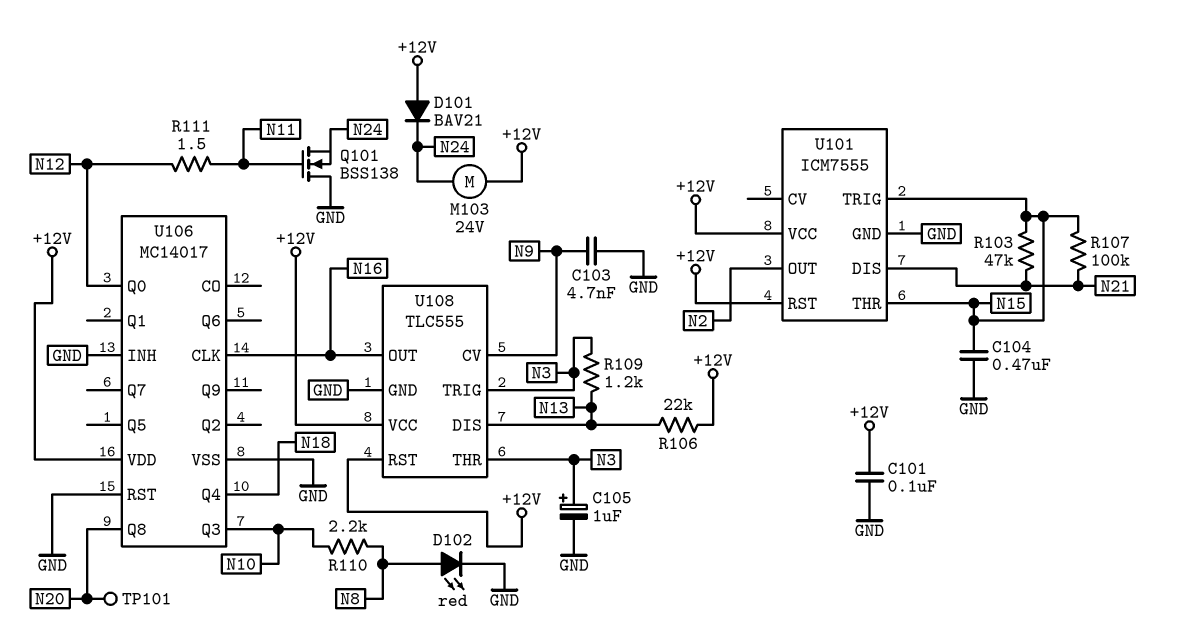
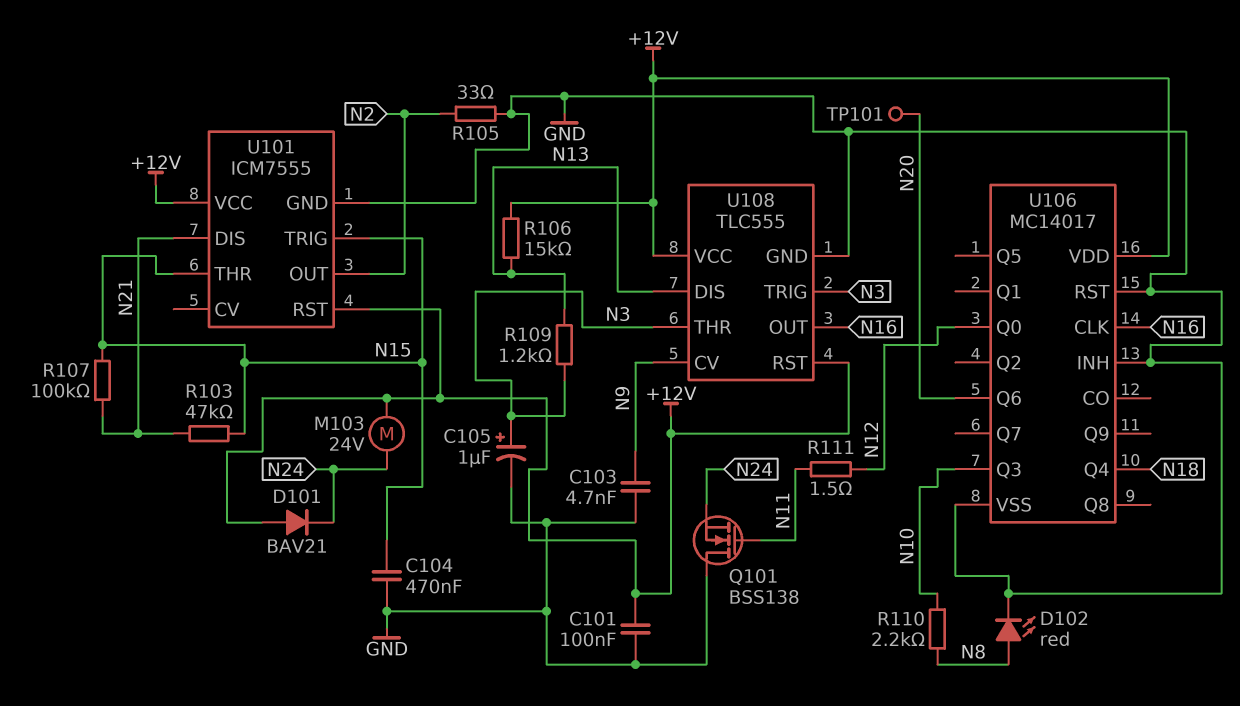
R105: none -> 33 (GND, N2)
R106: 22k (+12V, N13) -> 15k (+12V, N13)
U106 pin Q6: none -> N20
U106 pin Q8: N20 -> none

